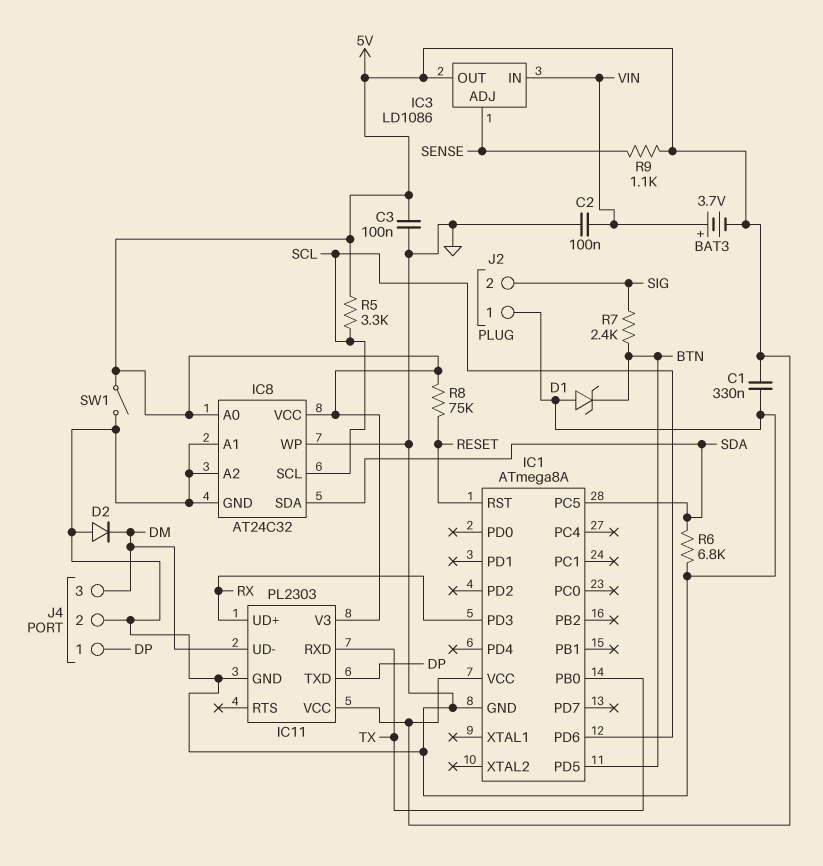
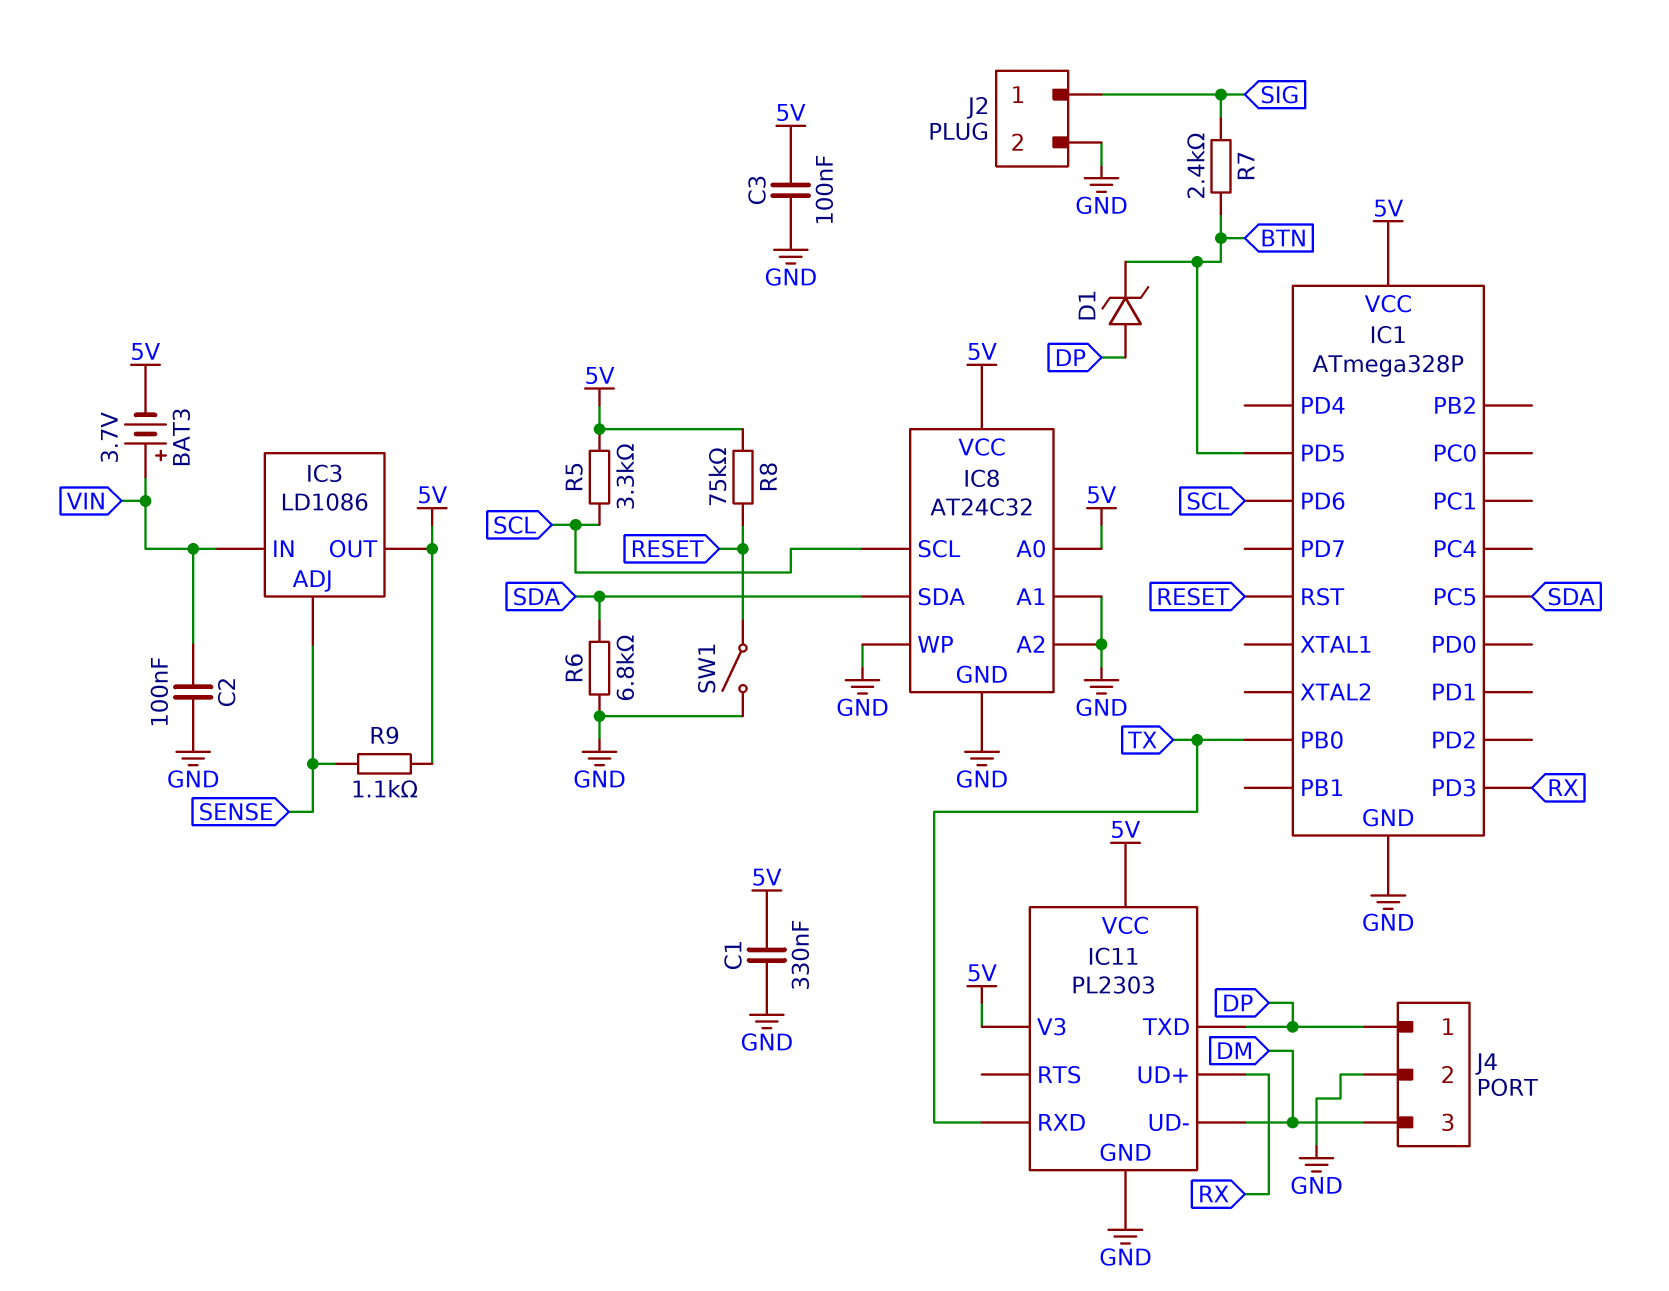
D1: zener (A GND, K BTN) -> zener (A DP, K BTN)
D2: diode (A GND, K DM) -> none
IC1: ATmega8A -> ATmega328P
J2 pin 1: GND -> SIG
J2 pin 2: SIG -> GND
SW1: switch (5V, GND) -> switch (GND, RESET)

